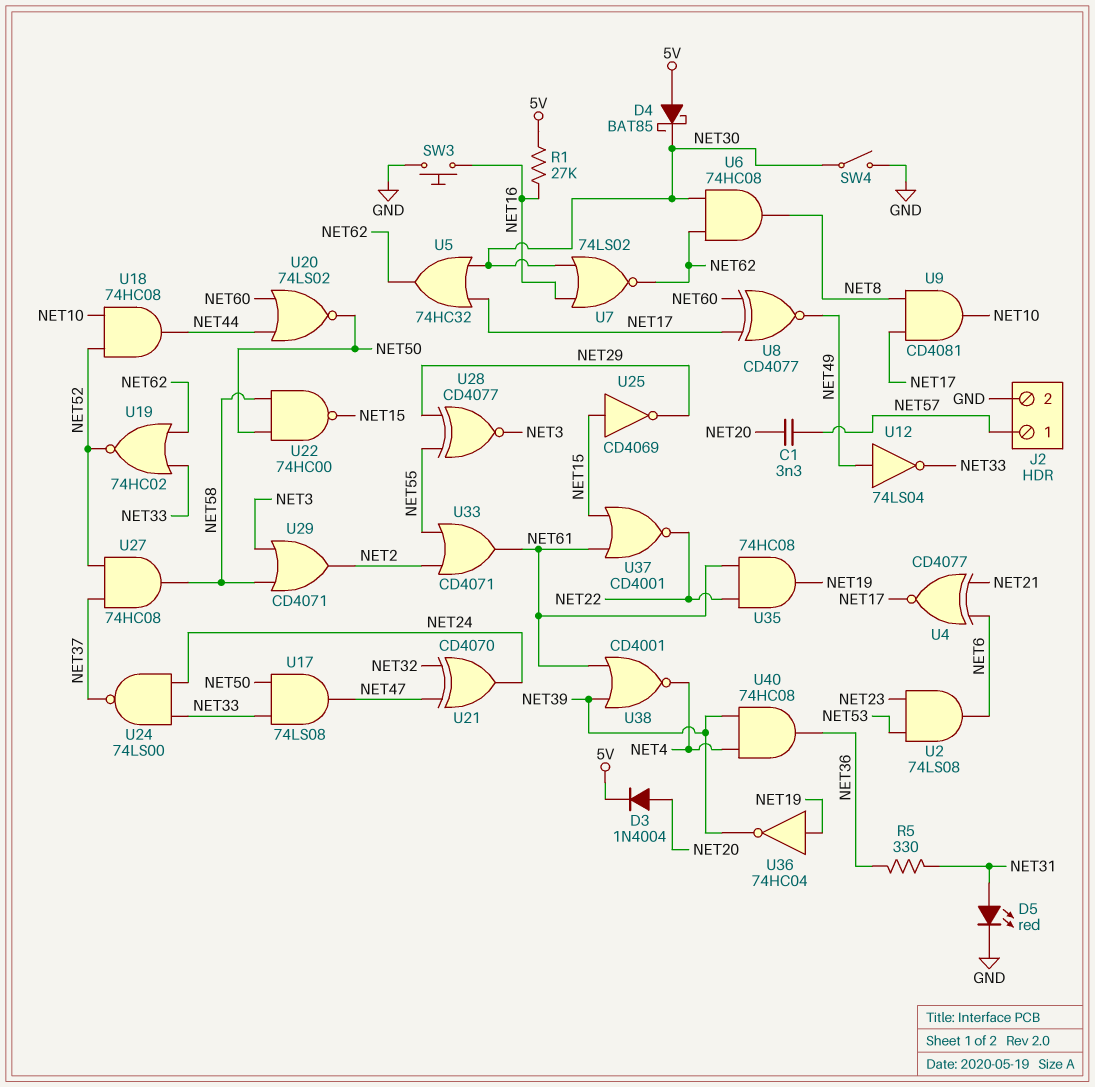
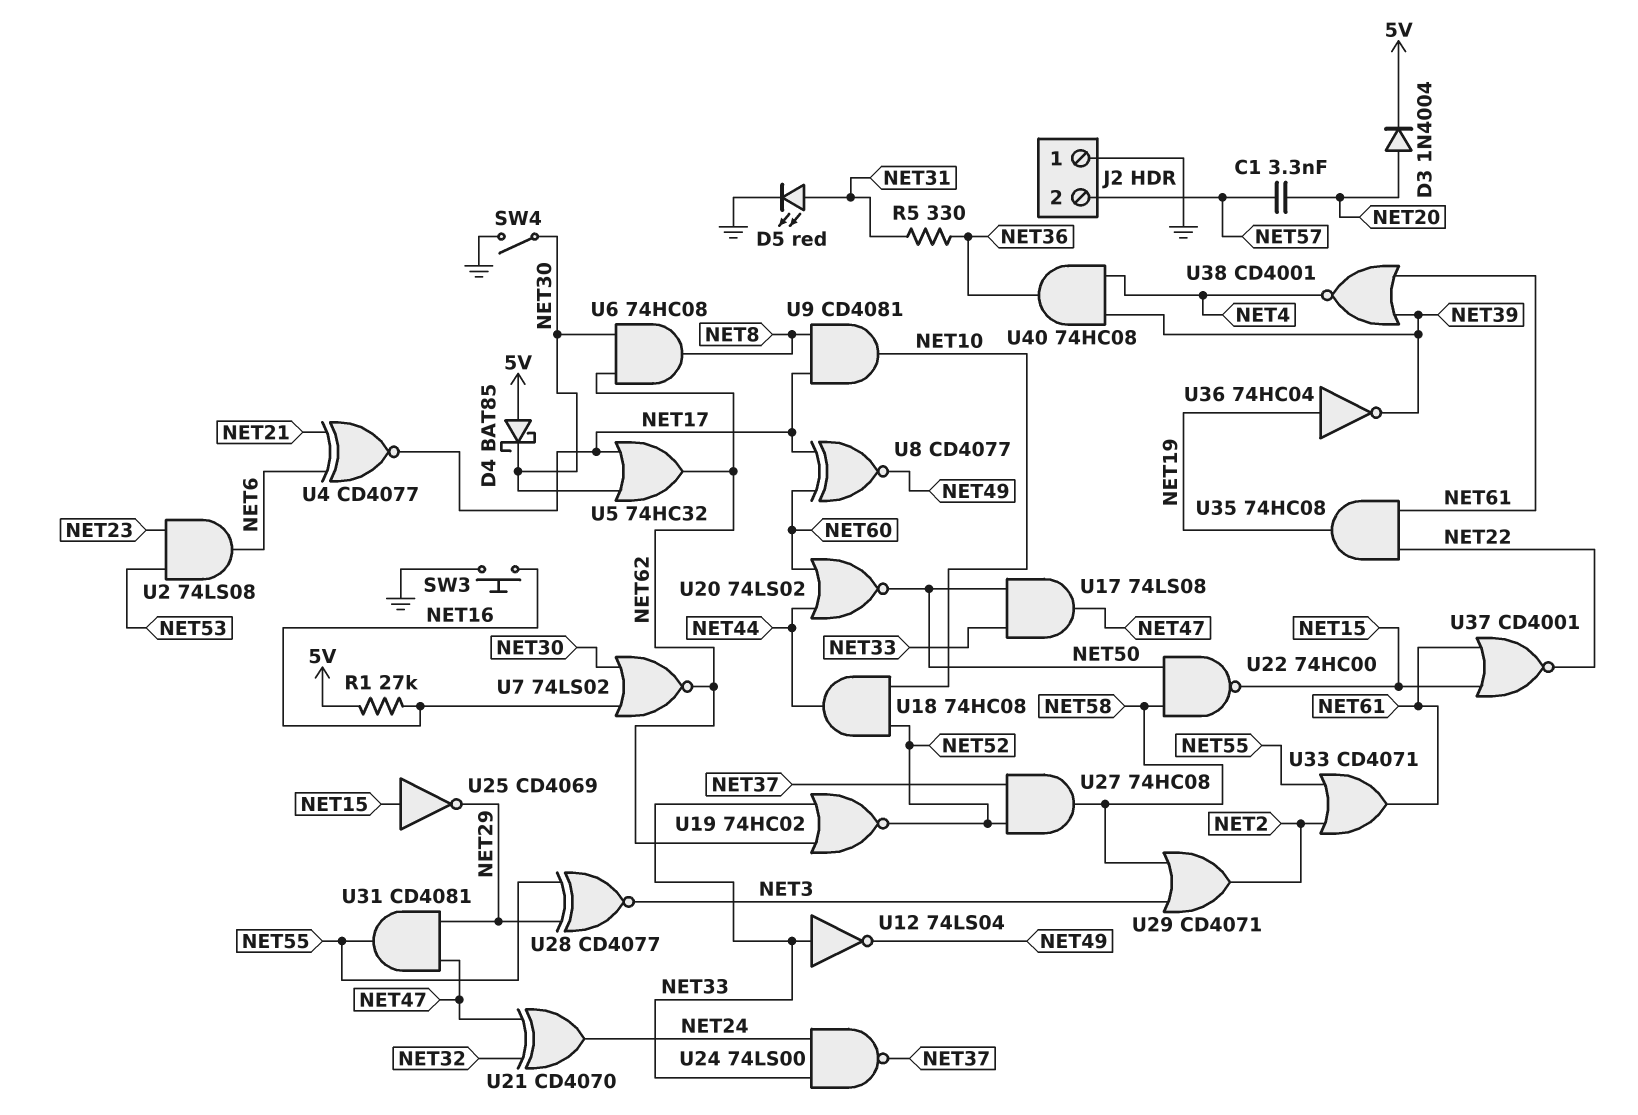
J2 pin 1: NET57 -> GND
J2 pin 2: GND -> NET57
U12: NOT 74LS04 (in NET49, out NET33) -> NOT 74LS04 (in NET33, out NET49)
U31: none -> AND CD4081 (in NET29, in NET47, out NET55)

